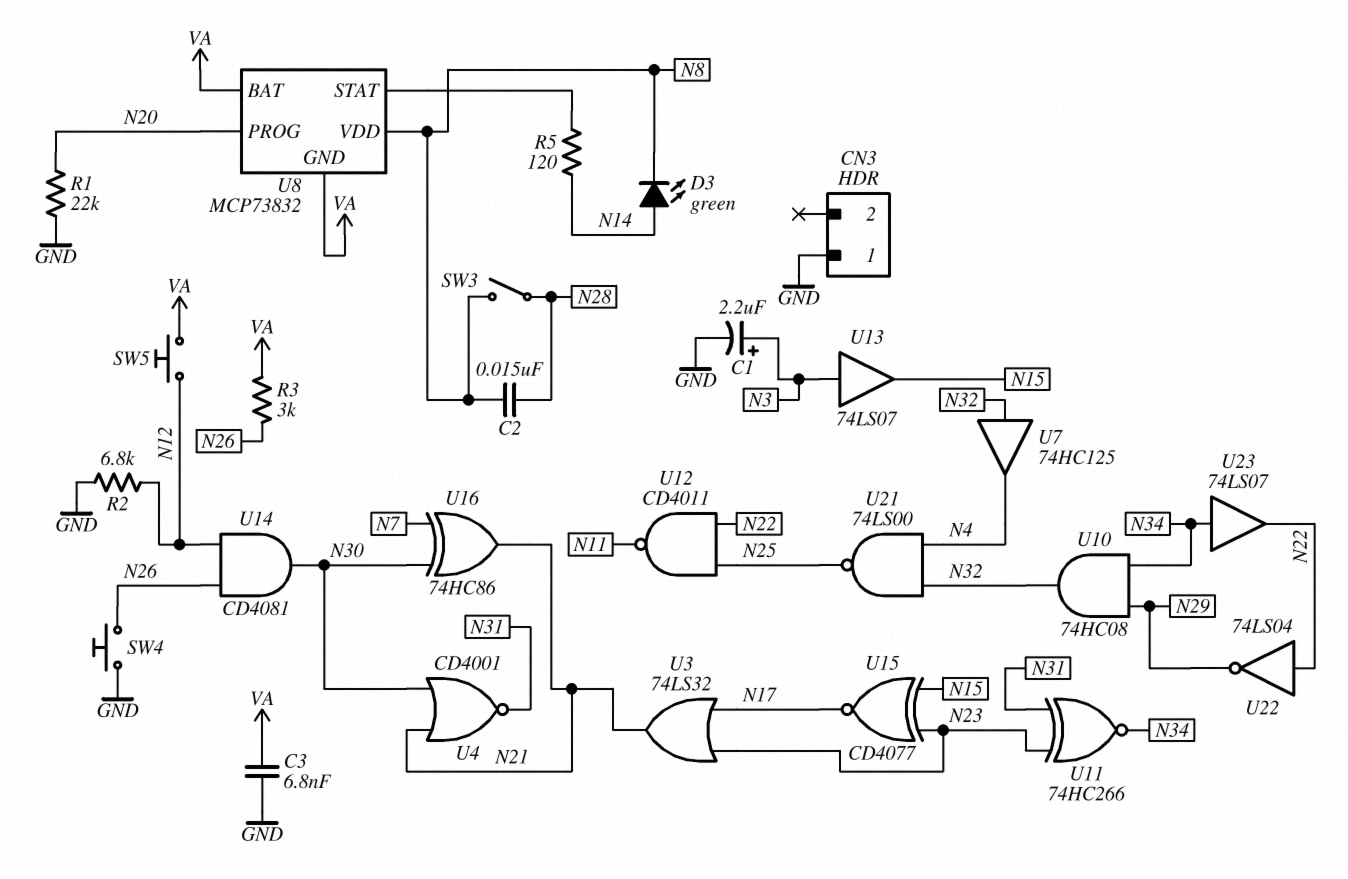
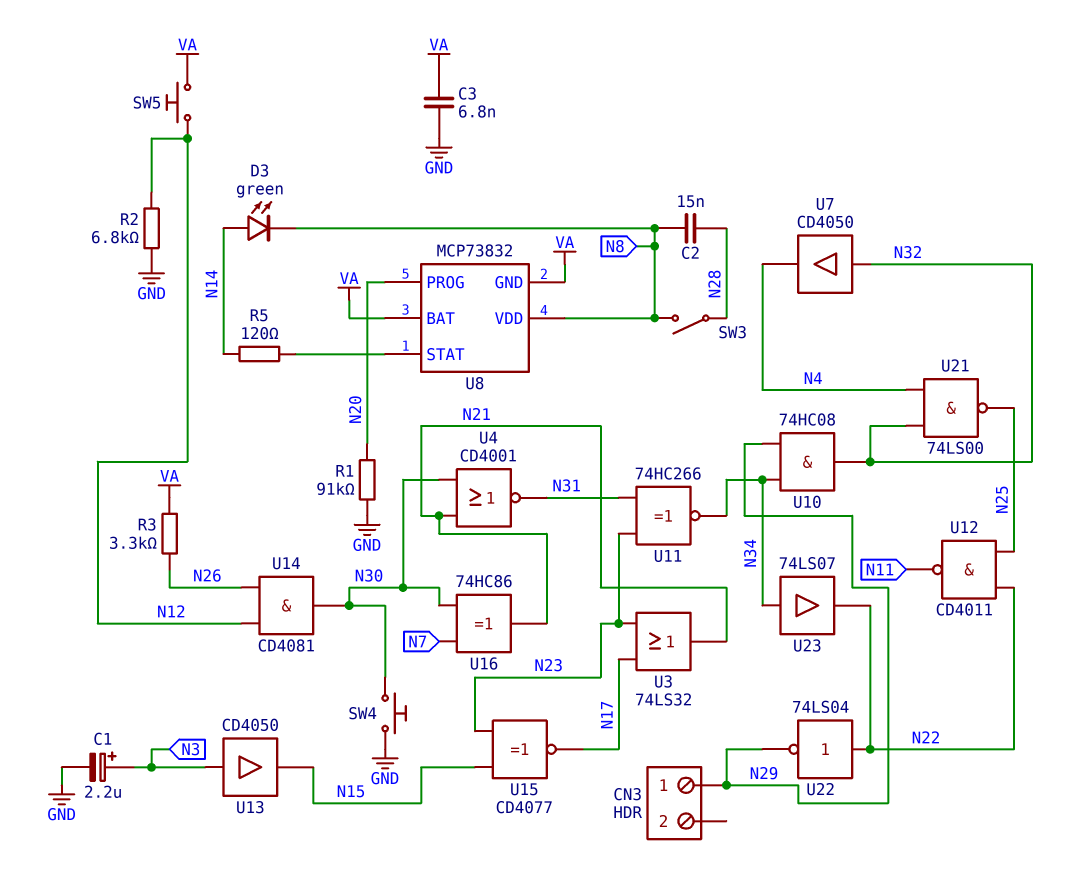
CN3 pin 1: GND -> N29
R1: 22k (GND, N20) -> 91k (GND, N20)
R3: 3k (N26, VA) -> 3.3k (N26, VA)
SW4: button (GND, N26) -> button (GND, N30)
U7: buffer 74HC125 (in N32, out N4) -> buffer CD4050 (in N32, out N4)
U13: buffer 74LS07 (in N3, out N15) -> buffer CD4050 (in N3, out N15)

